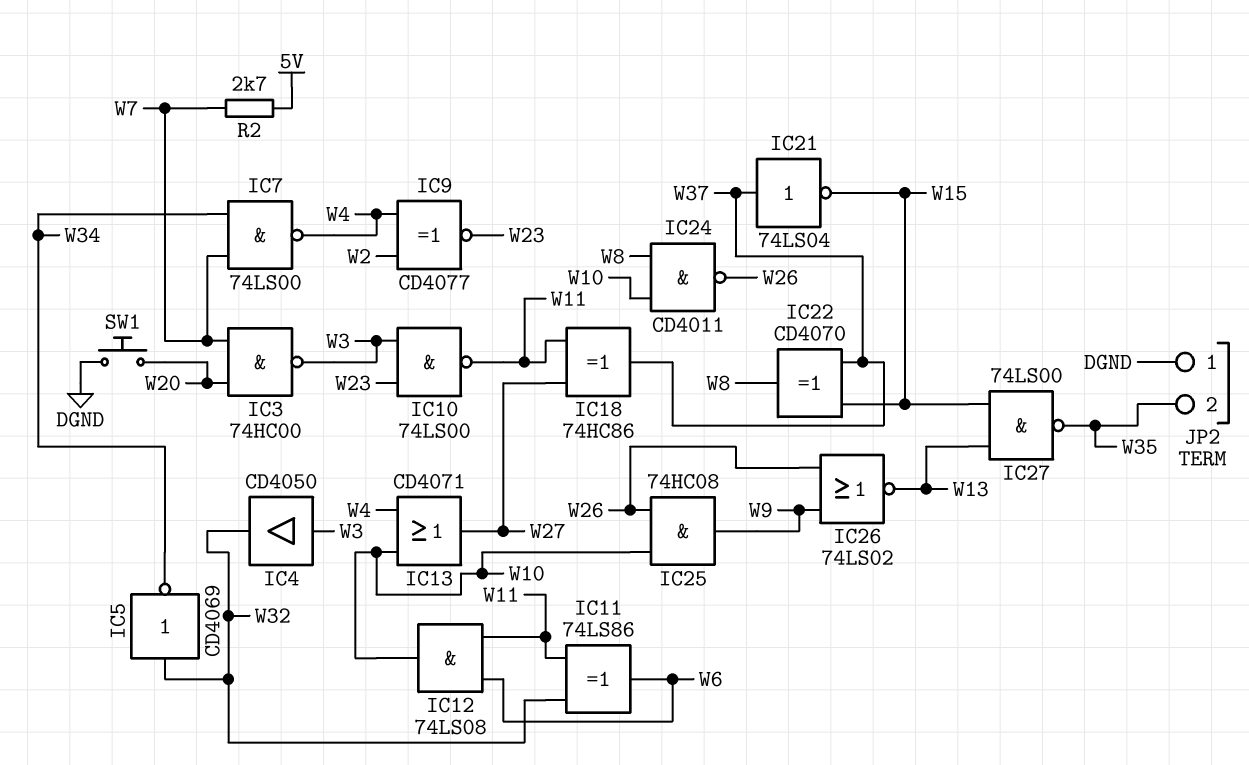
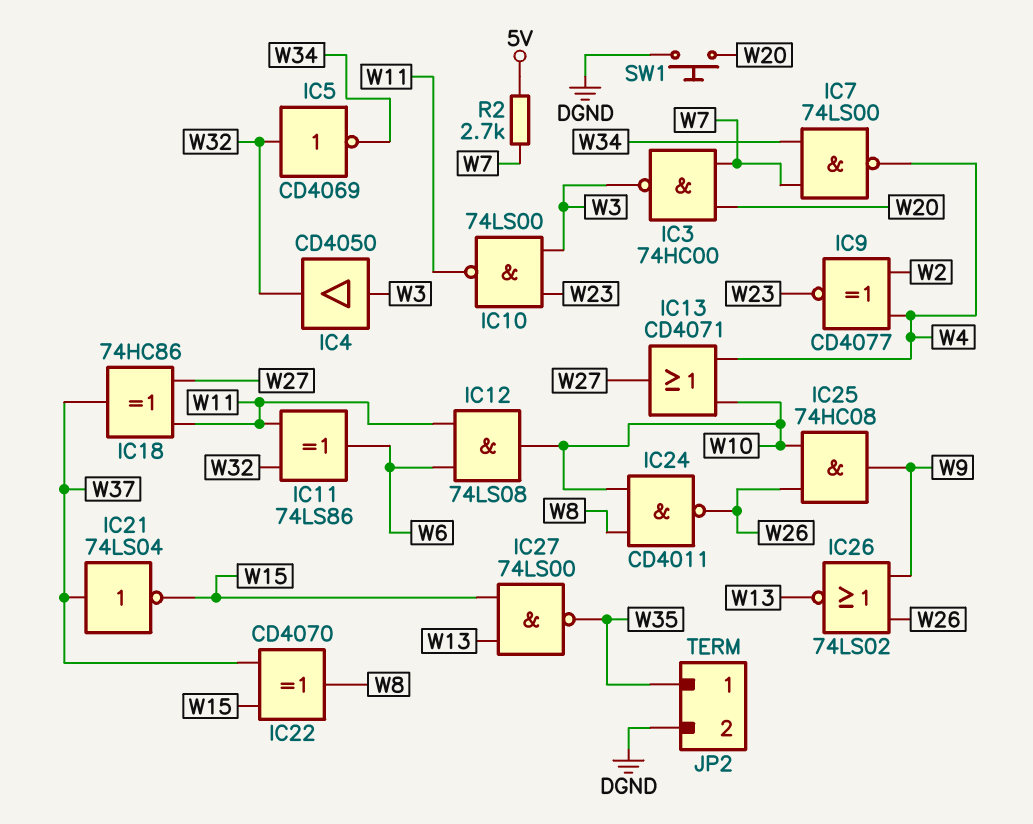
JP2 pin 1: DGND -> W35
JP2 pin 2: W35 -> DGND

